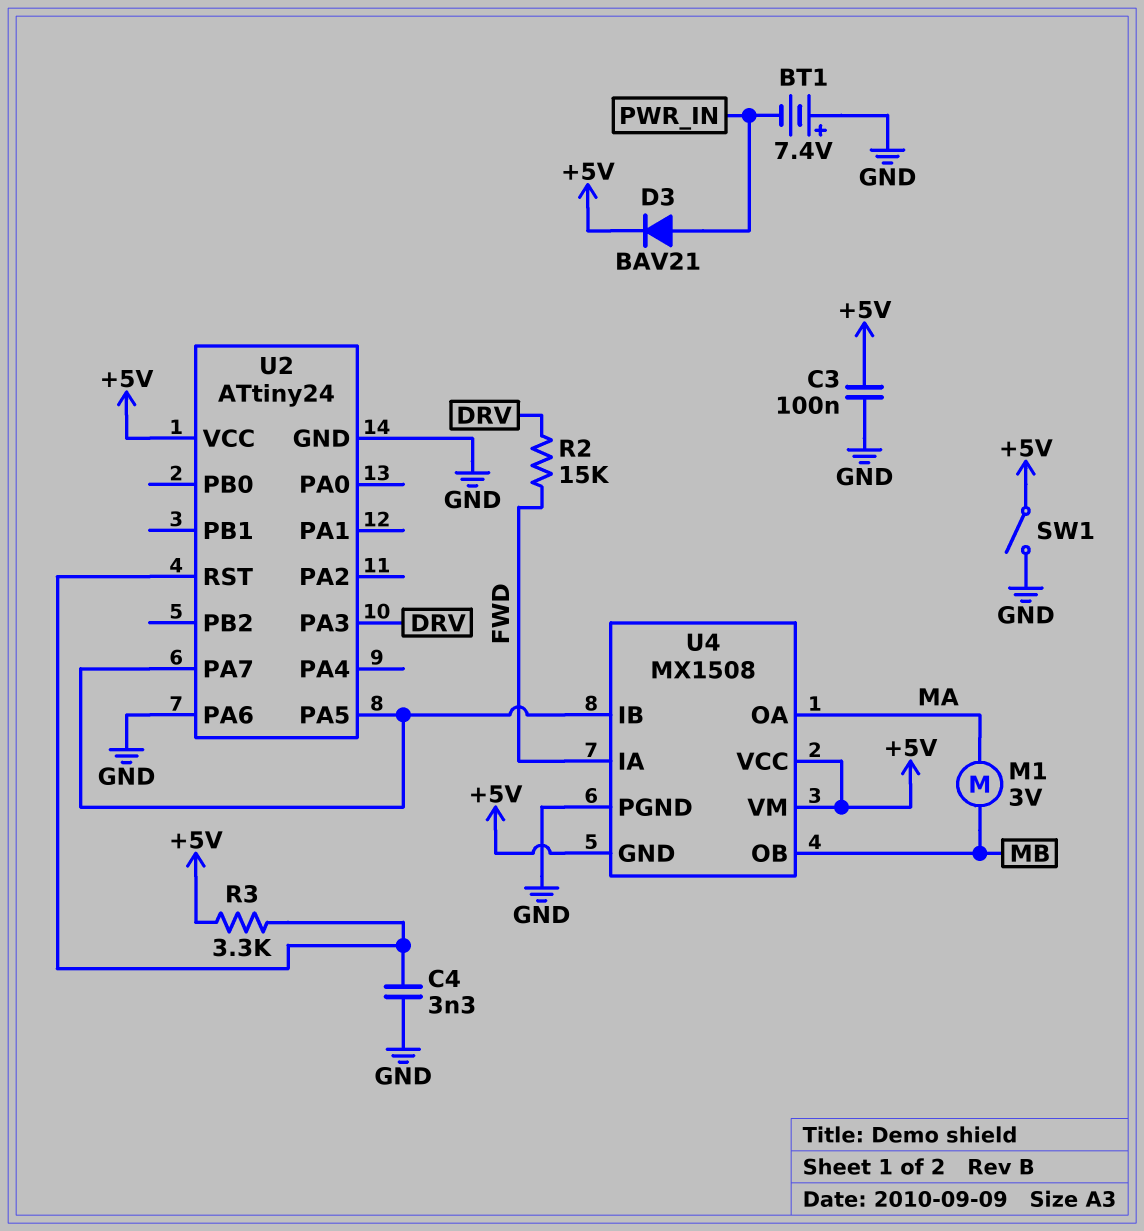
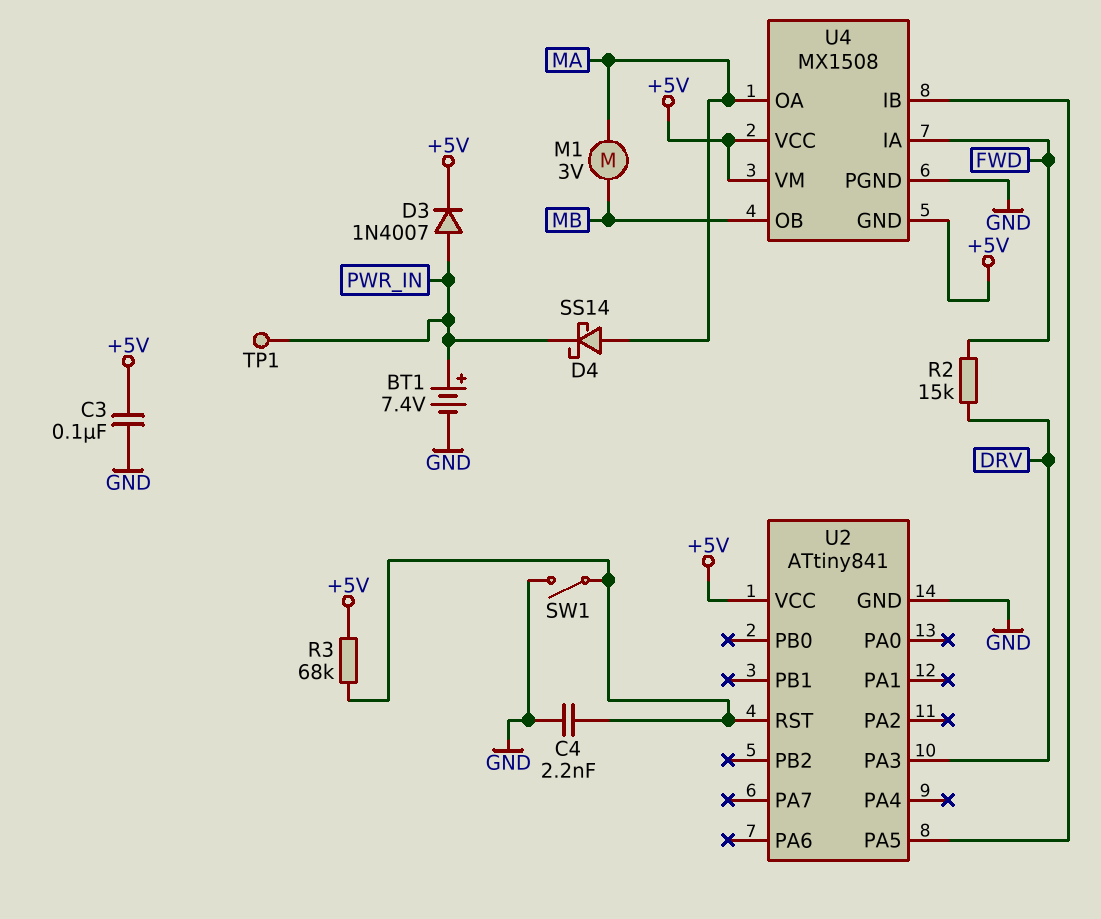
BT1: 7.4V (plus GND, minus PWR_IN) -> 7.4V (plus PWR_IN, minus GND)
C4: 3.3nF (GND, U2/RST) -> 2.2nF (GND, U2/RST)
D3: diode BAV21 (A PWR_IN, K +5V) -> diode 1N4007 (A PWR_IN, K +5V)
D4: none -> schottky SS14 (A MA, K PWR_IN)
R3: 3.3k (+5V, U2/RST) -> 68k (+5V, U2/RST)
SW1: switch (+5V, GND) -> switch (GND, U2/RST)
TP1: none -> test point (PWR_IN)
U2: ATtiny24 -> ATtiny841
U2 pin PA6: GND -> none
U2 pin PA7: U2/PA5 -> none

